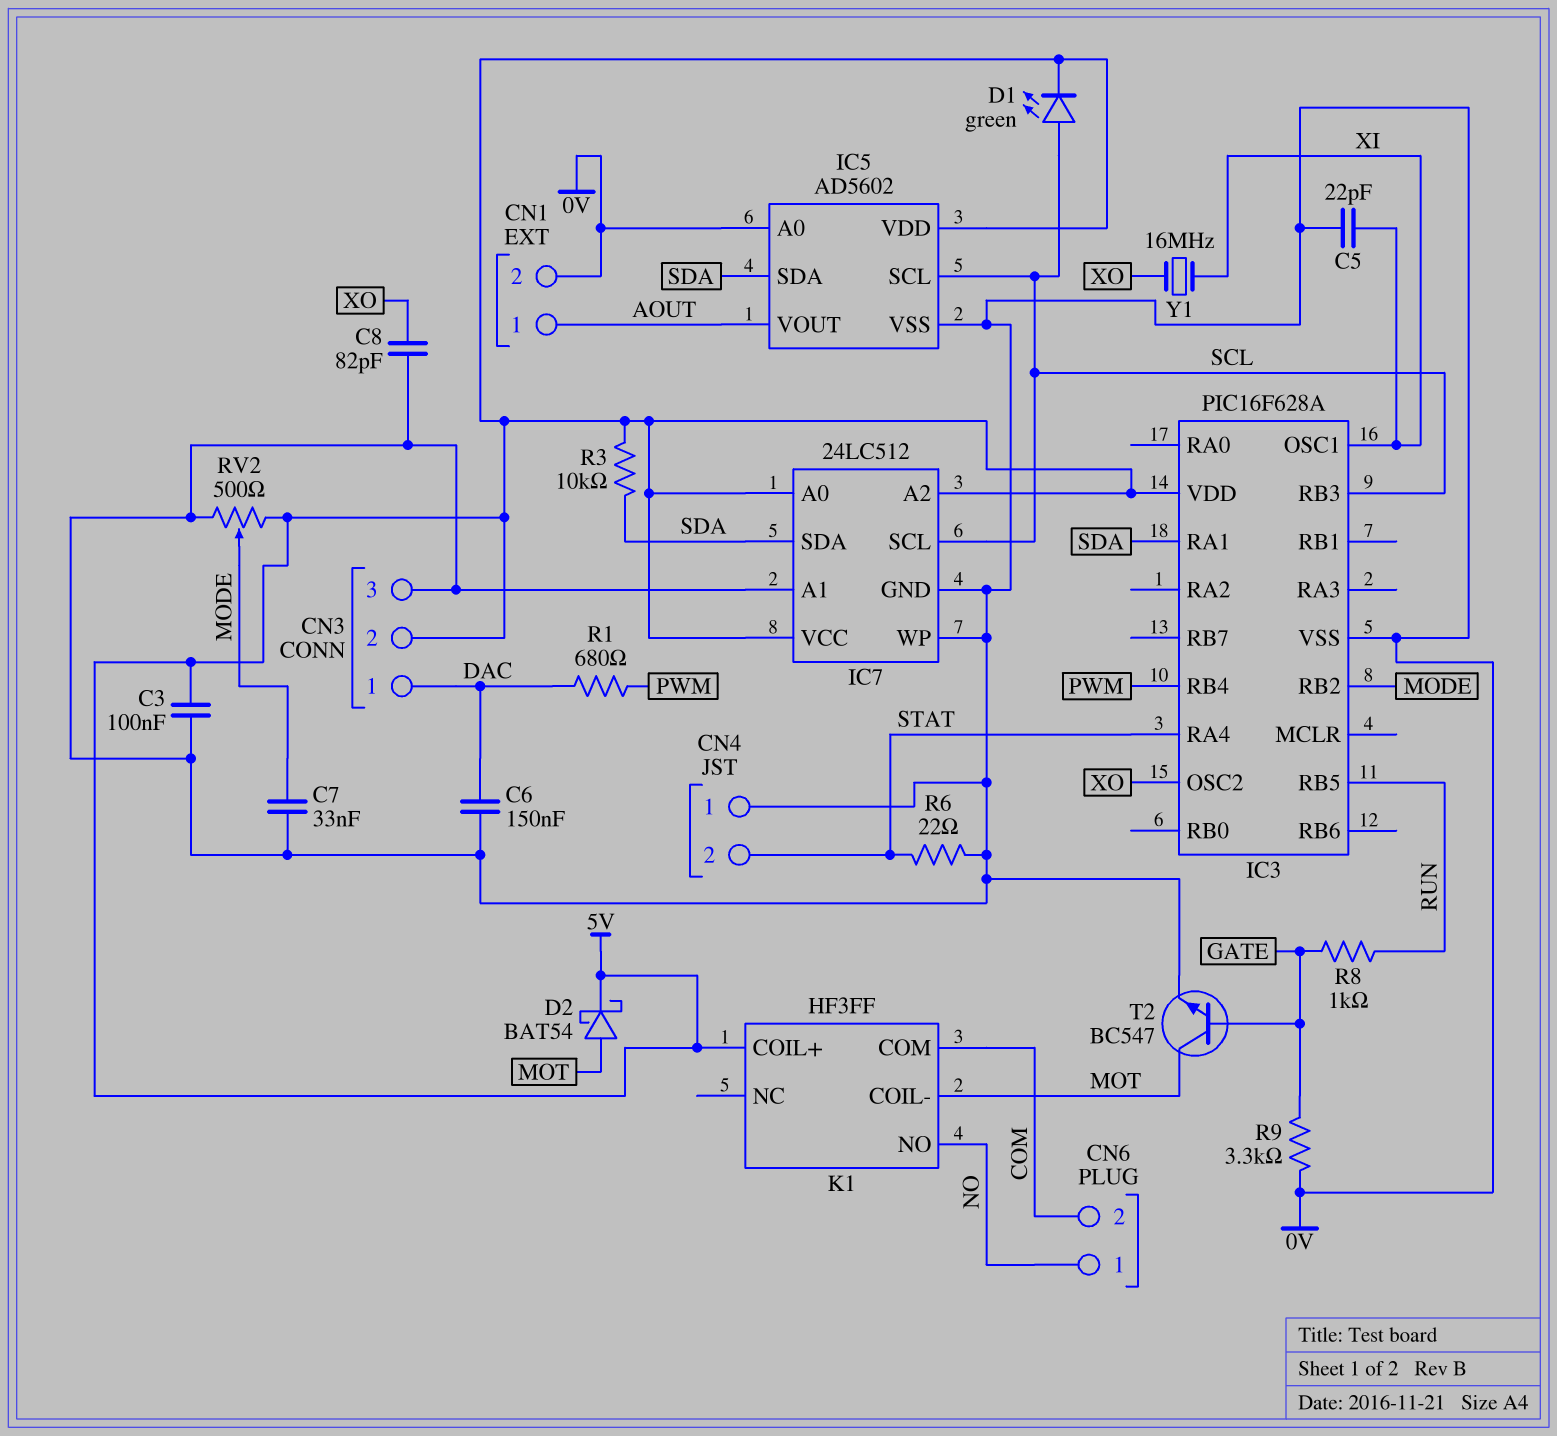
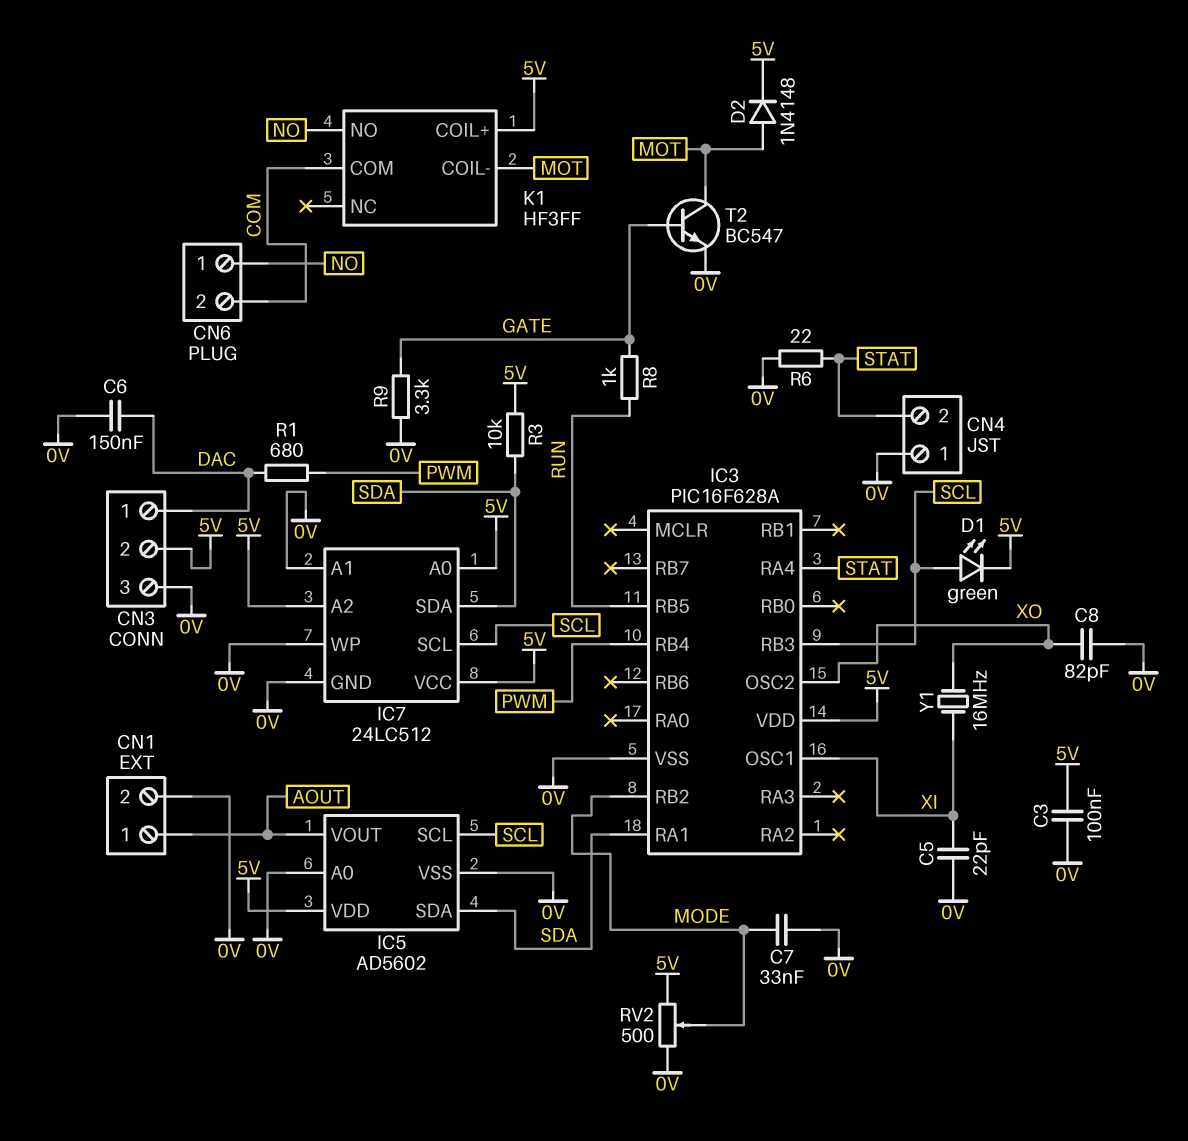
D2: schottky BAT54 (A MOT, K 5V) -> diode 1N4148 (A MOT, K 5V)

